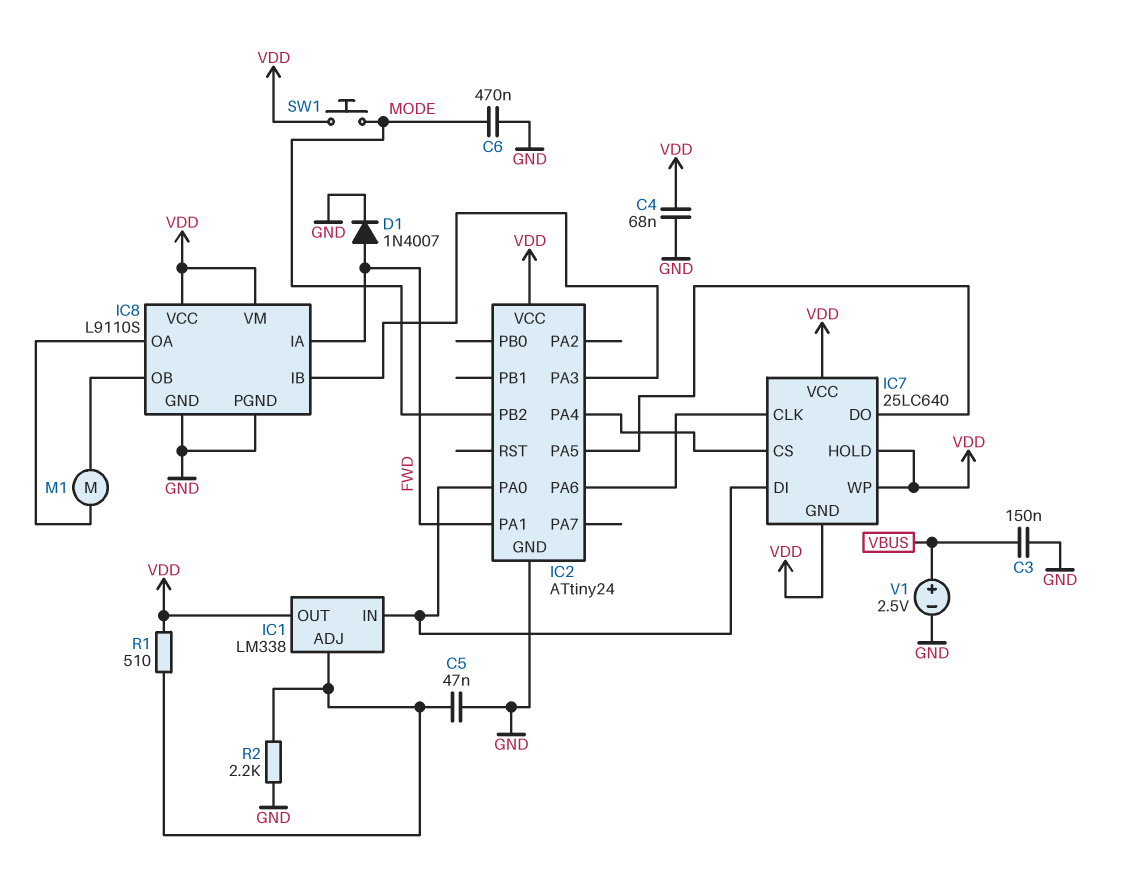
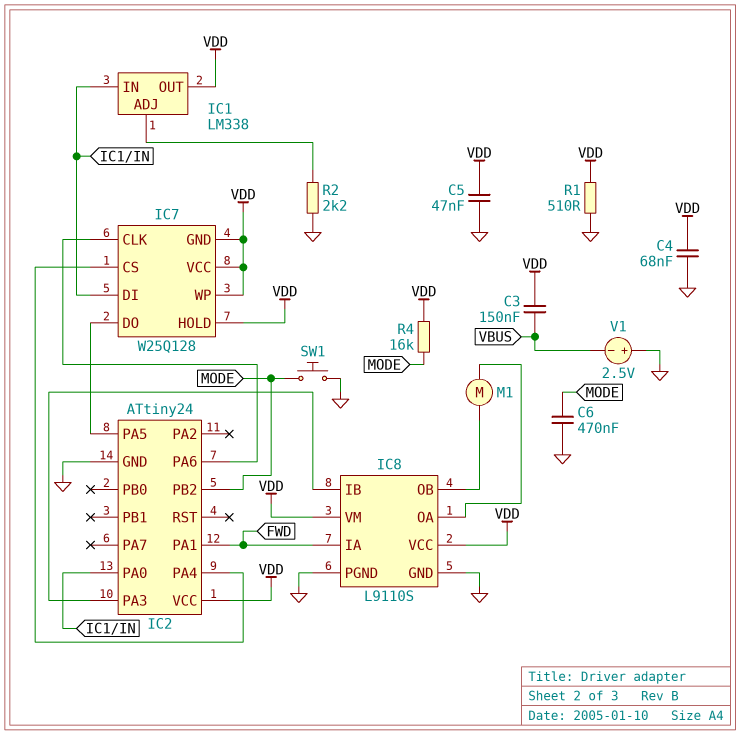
C3: 150nF (GND, VBUS) -> 150nF (VBUS, VDD)
C5: 47nF (GND, IC1/ADJ) -> 47nF (GND, VDD)
D1: diode 1N4007 (A FWD, K GND) -> none
IC7: 25LC640 -> W25Q128
R1: 510 (IC1/ADJ, VDD) -> 510 (GND, VDD)
R4: none -> 16k (MODE, VDD)
SW1: button (MODE, VDD) -> button (GND, MODE)
V1: 2.5V (plus VBUS, minus GND) -> 2.5V (plus GND, minus VBUS)

